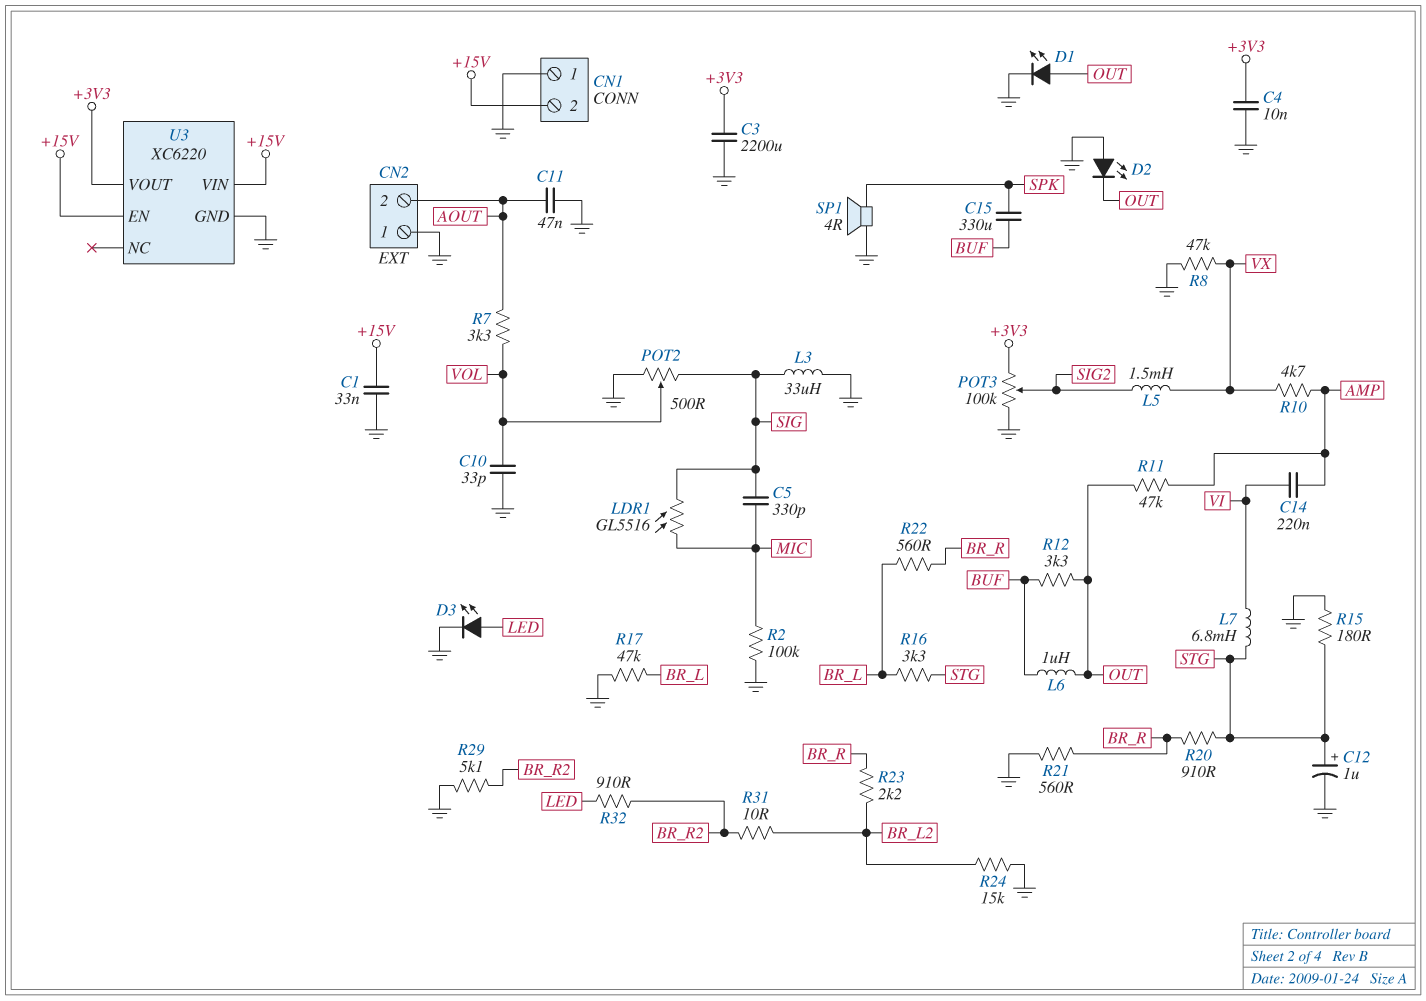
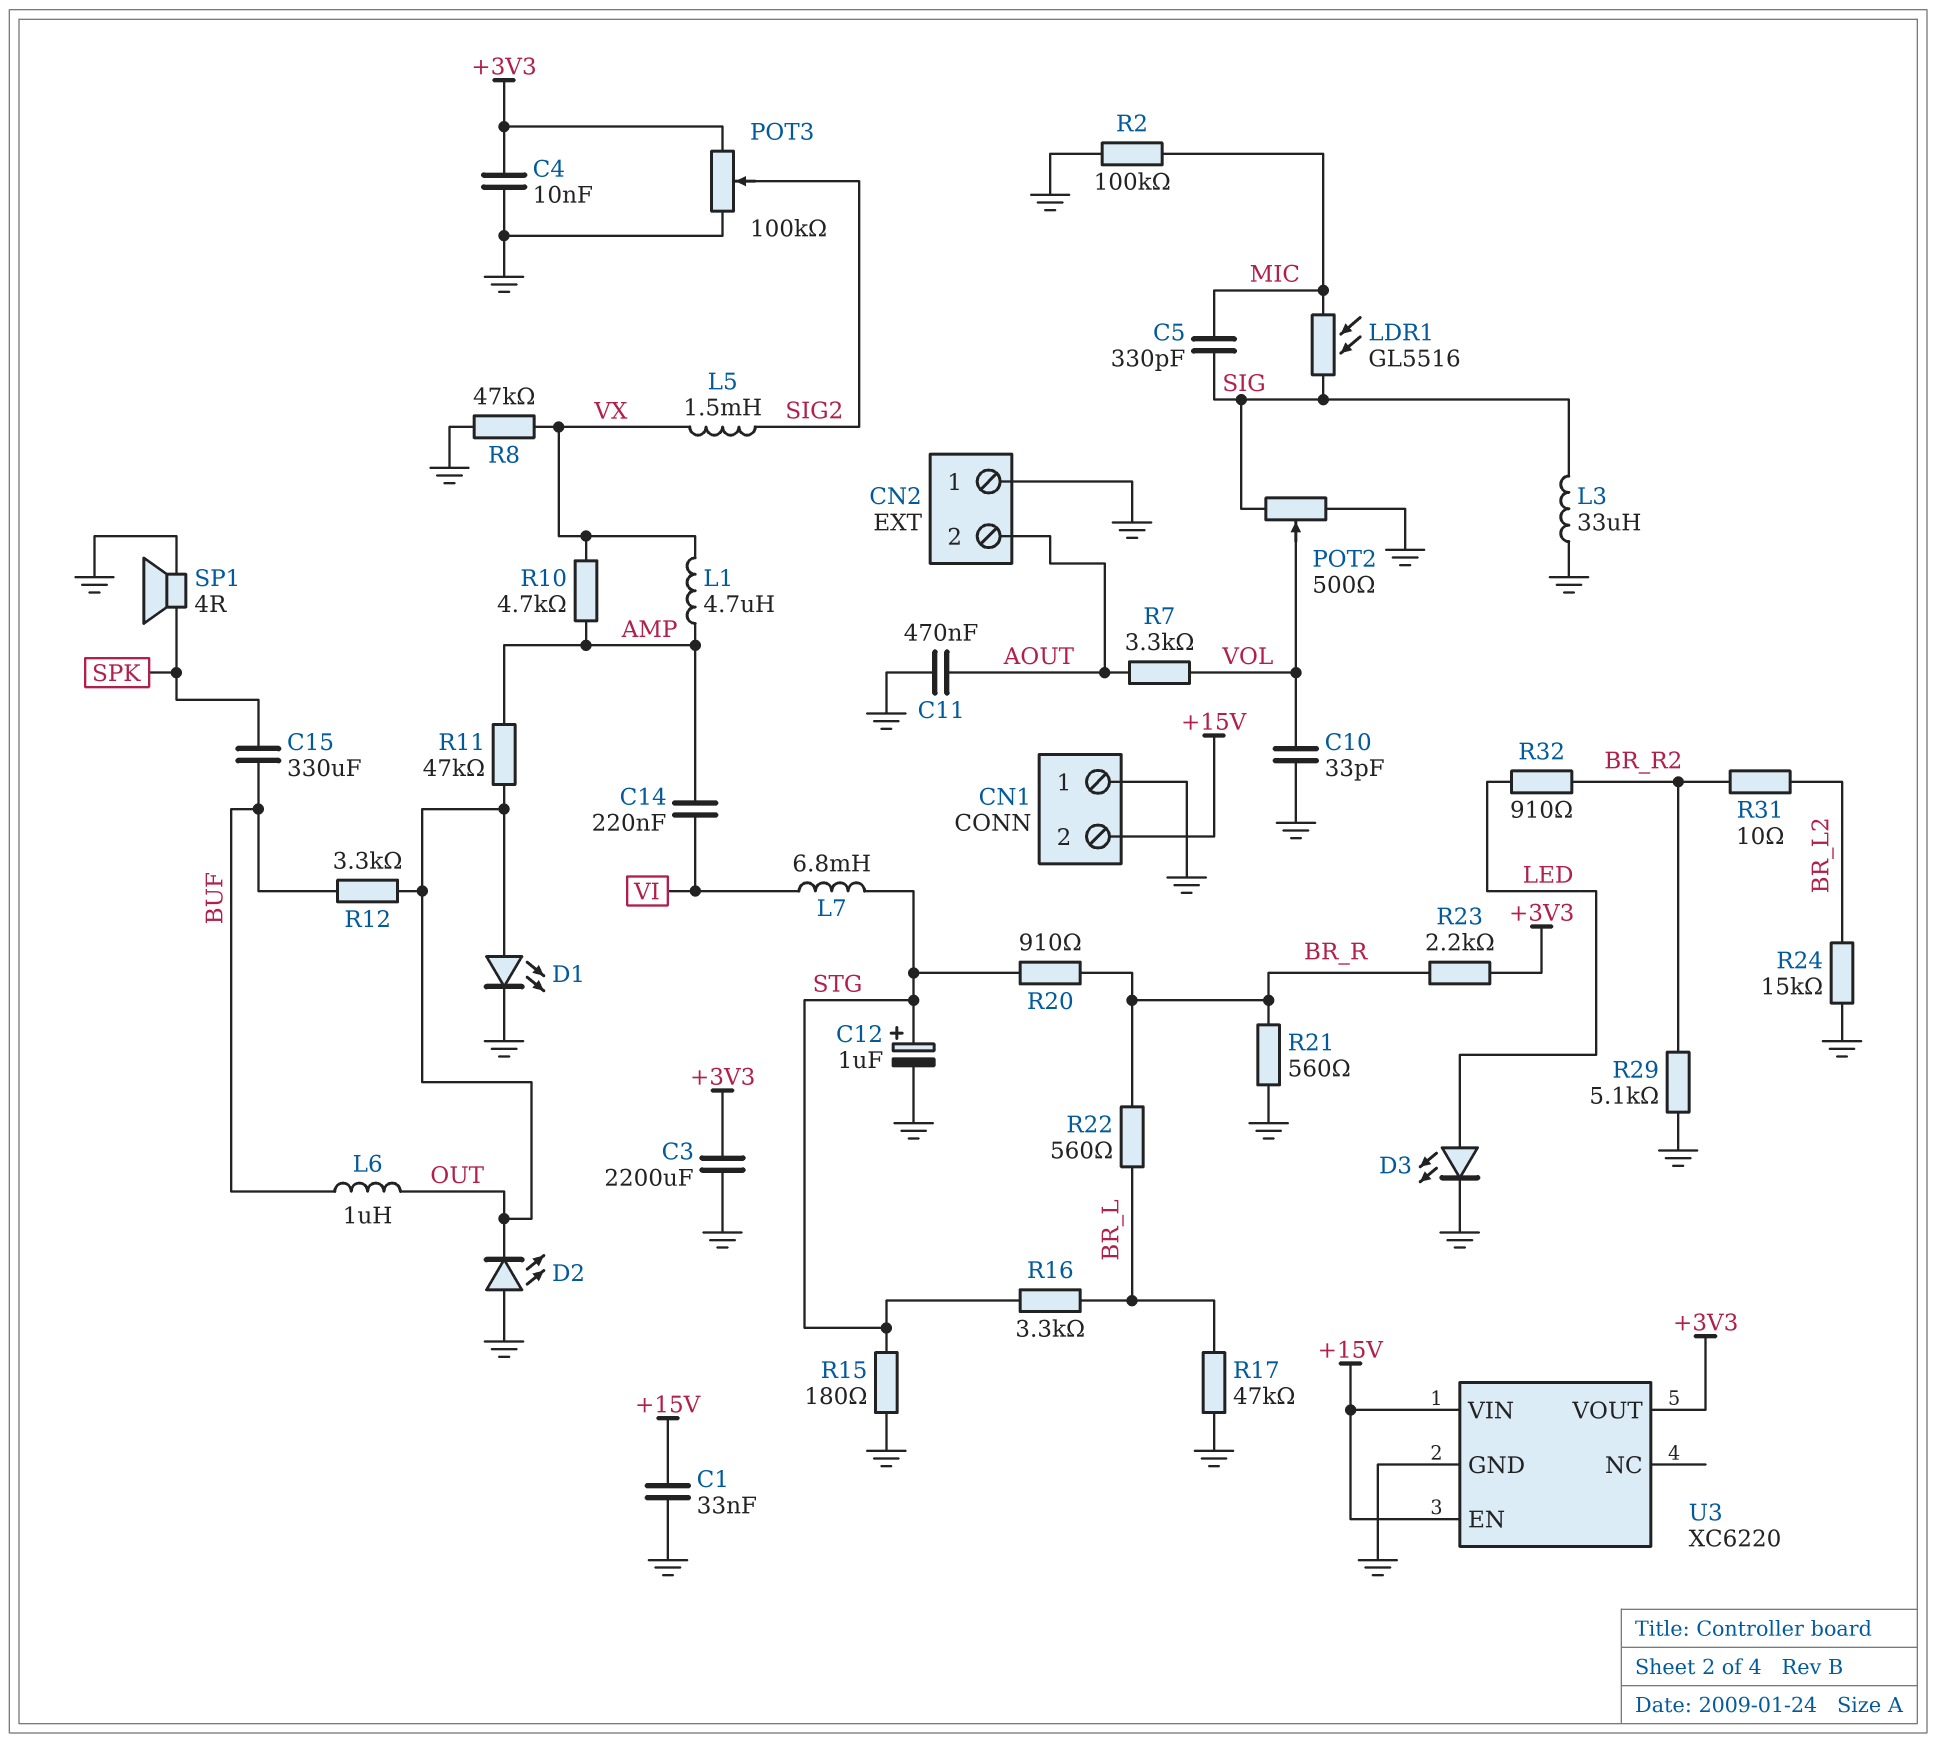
C11: 47nF (AOUT, GND) -> 470nF (AOUT, GND)
L1: none -> 4.7uH (AMP, VX)
R23: 2.2k (BR_L2, BR_R) -> 2.2k (+3V3, BR_R)

